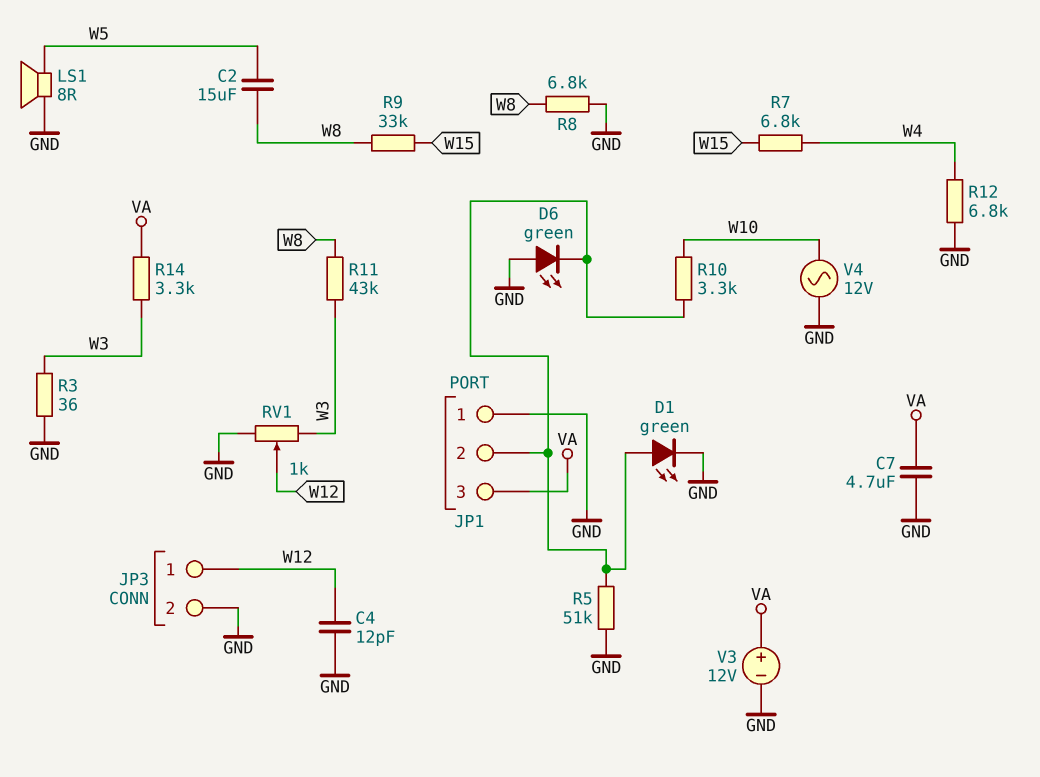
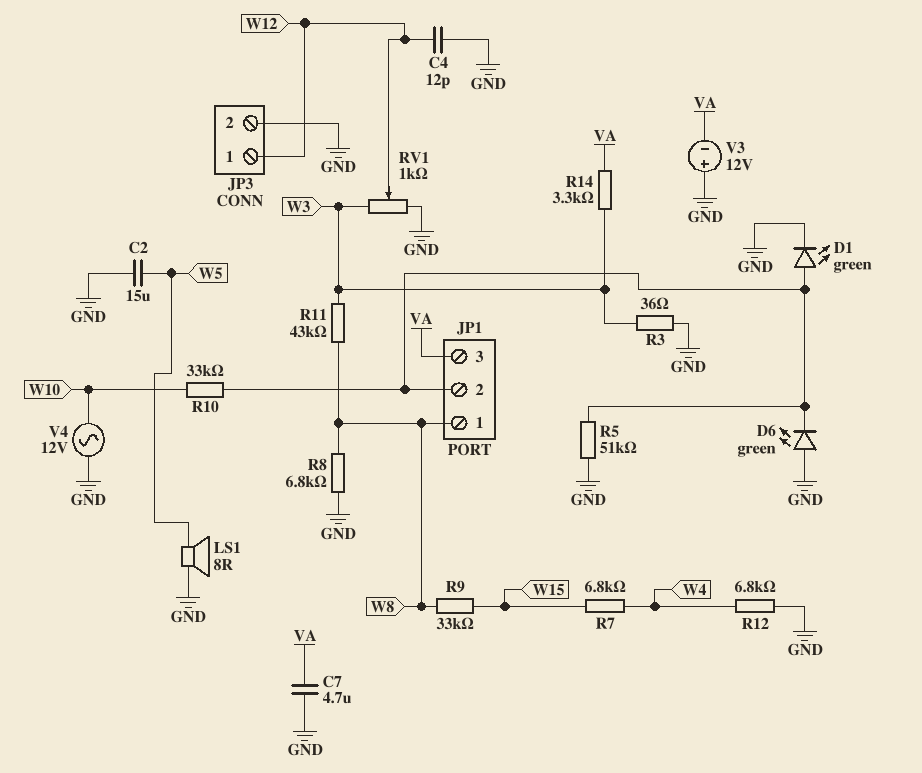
C2: 15uF (W5, W8) -> 15uF (GND, W5)
JP1 pin 1: GND -> W8
R10: 3.3k (JP1/2, W10) -> 33k (JP1/2, W10)
V3: 12V (plus VA, minus GND) -> 12V (plus GND, minus VA)

